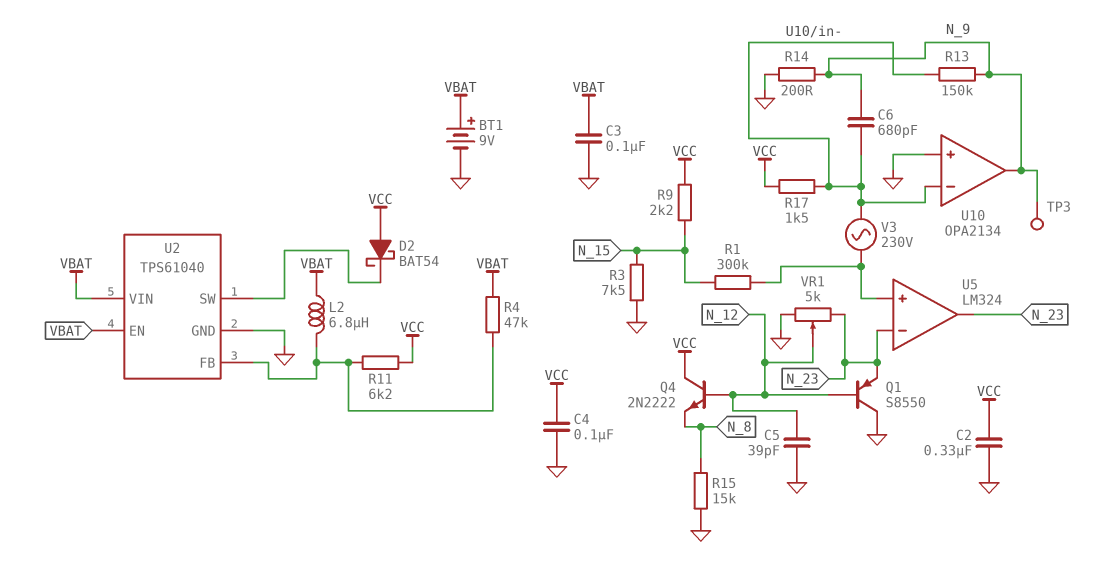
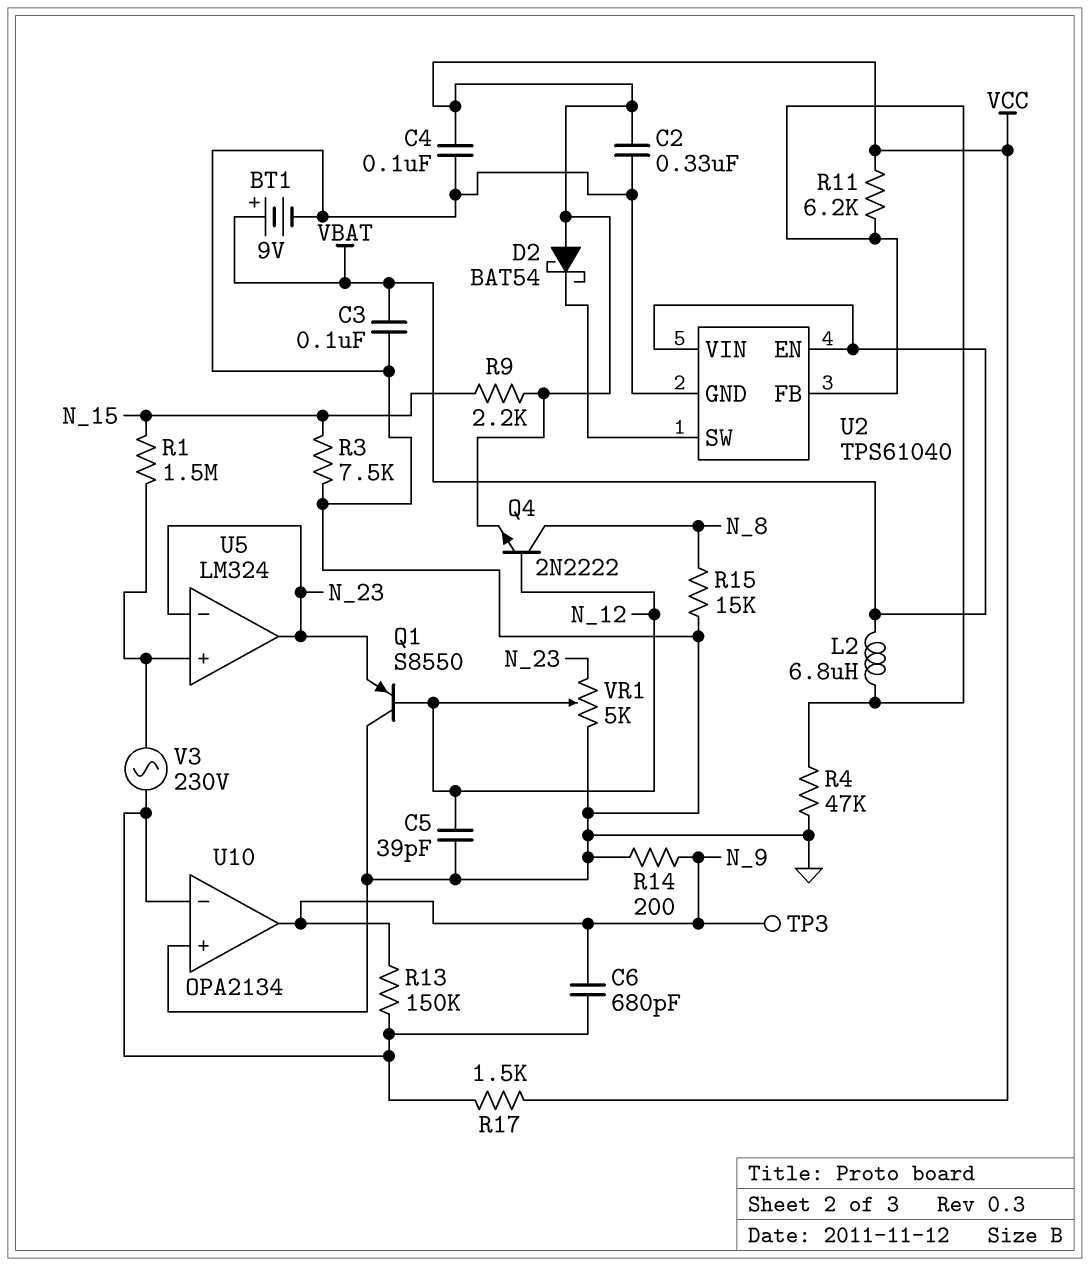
Q4: NPN 2N2222 (B N_12, C VCC, E N_8) -> NPN 2N2222 (B N_12, C N_8, E VCC)
R1: 300k (N_15, U5/in+) -> 1.5M (N_15, U5/in+)
R4: 47k (U2/FB, VBAT) -> 47k (GND, U2/FB)

